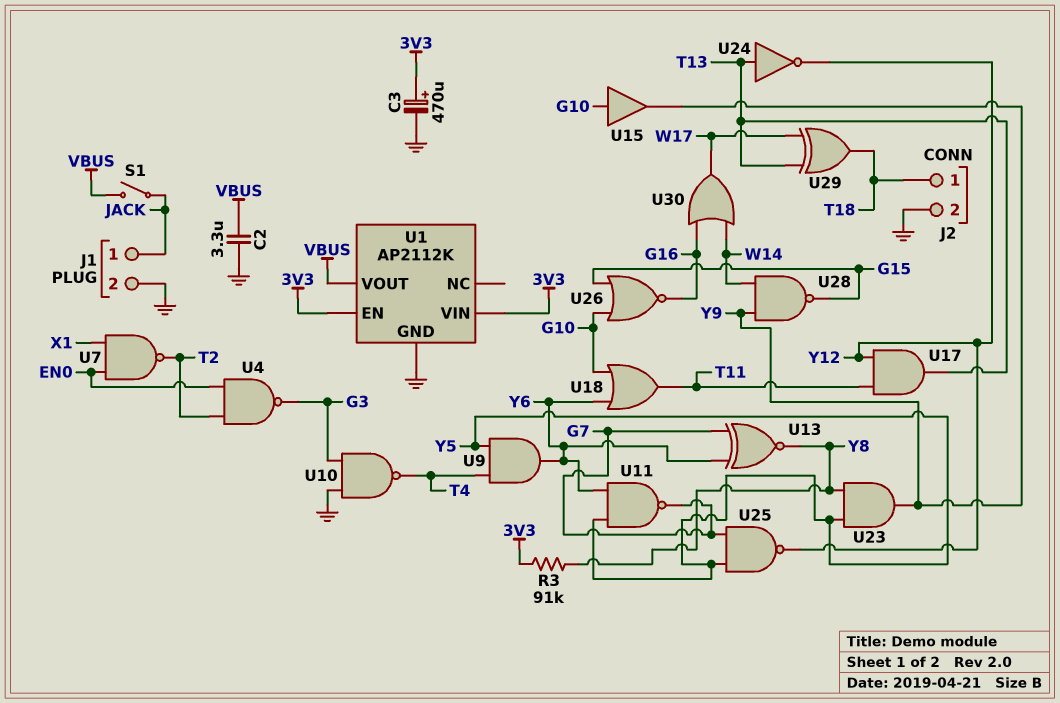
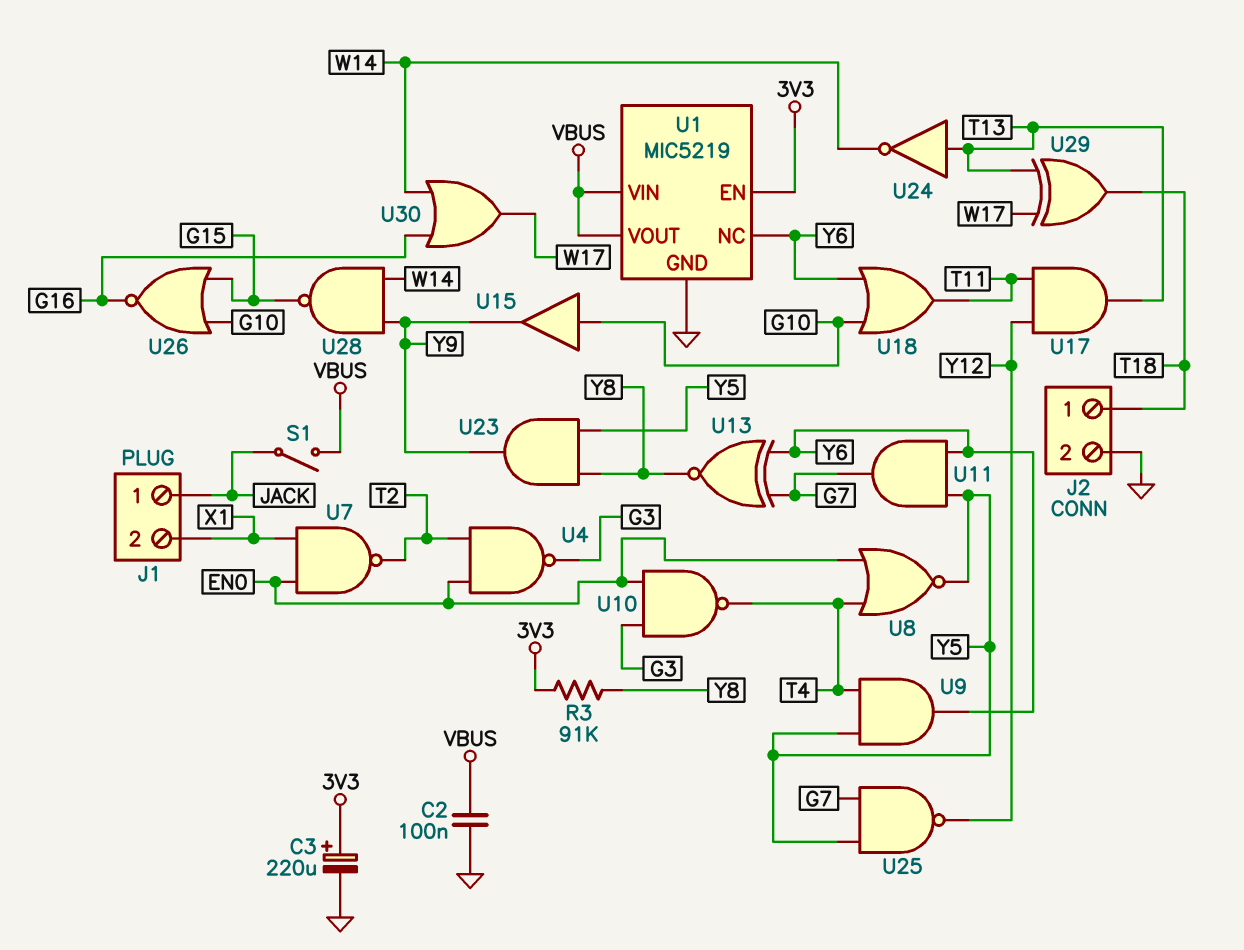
C2: 3.3uF (GND, VBUS) -> 100nF (GND, VBUS)
C3: 470uF (plus 3V3, minus GND) -> 220uF (plus 3V3, minus GND)
J1 pin 2: GND -> X1
U1: AP2112K -> MIC5219
U1 pin NC: none -> Y6
U1 pin VIN: 3V3 -> VBUS
U8: none -> NOR (in EN0, in T4, out Y5)
U10: NAND (in G3, in GND, out T4) -> NAND (in EN0, in G3, out T4)
U11: NAND (in Y5, in Y6, out G7) -> AND (in Y5, in Y6, out G7)
U24: NOT (in T13, out Y12) -> NOT (in T13, out W14)

